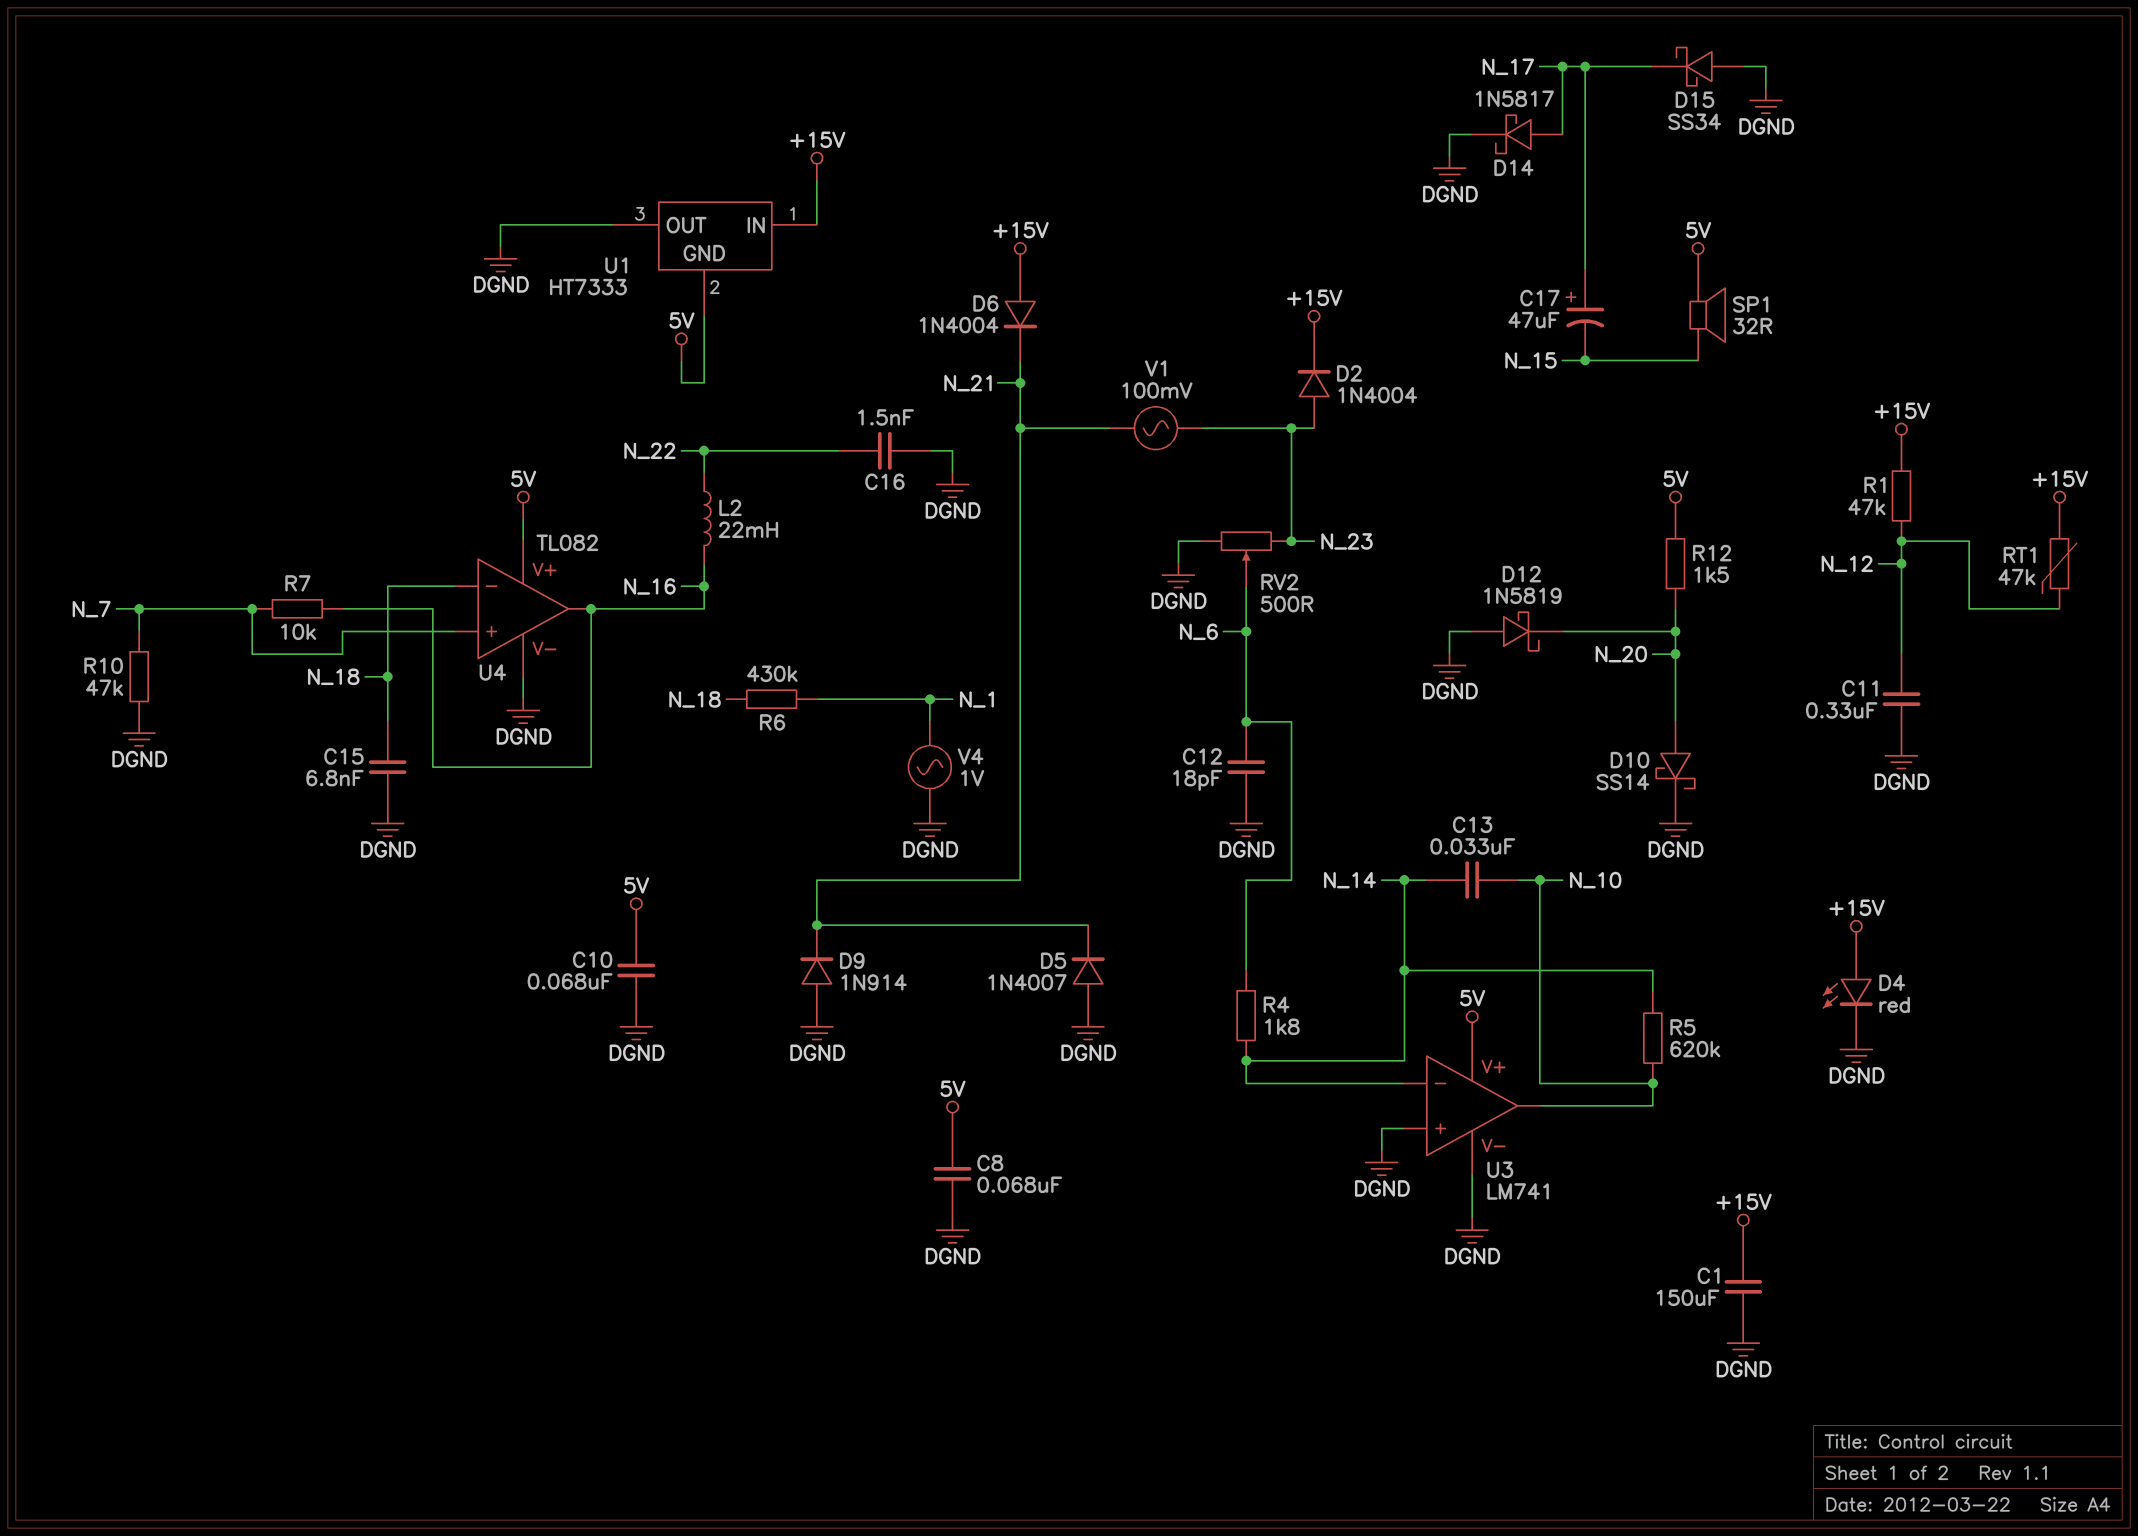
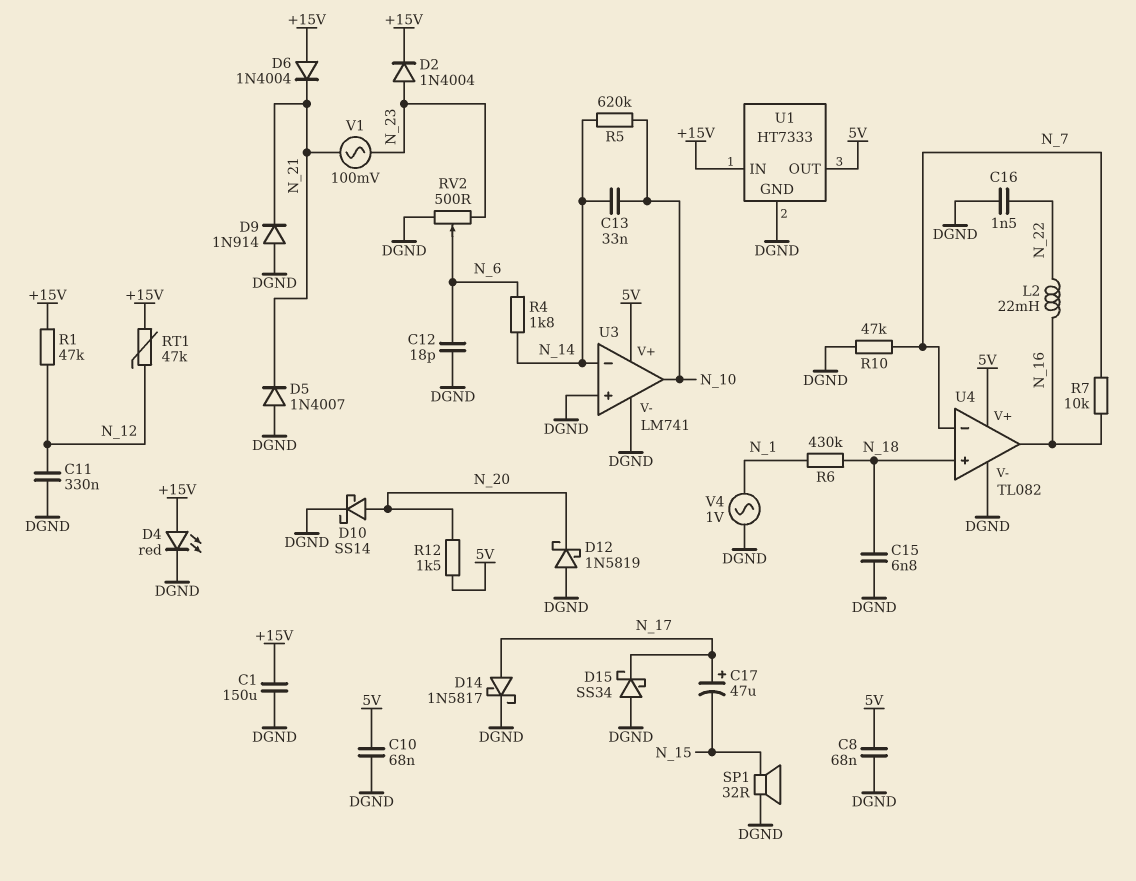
SP1: speaker 32R (5V, N_15) -> speaker 32R (DGND, N_15)
U1 pin GND: 5V -> DGND
U1 pin OUT: DGND -> 5V
U4 pin in+: N_7 -> N_18
U4 pin in-: N_18 -> N_7

